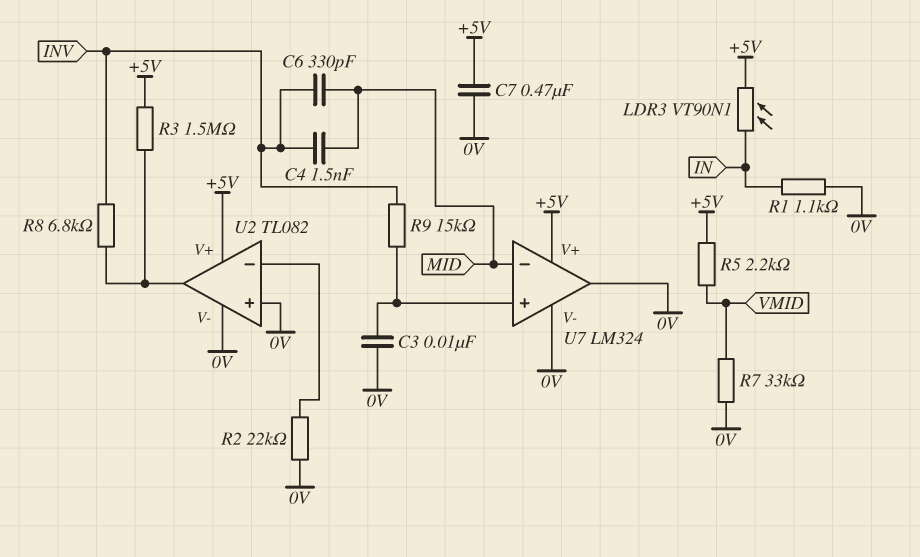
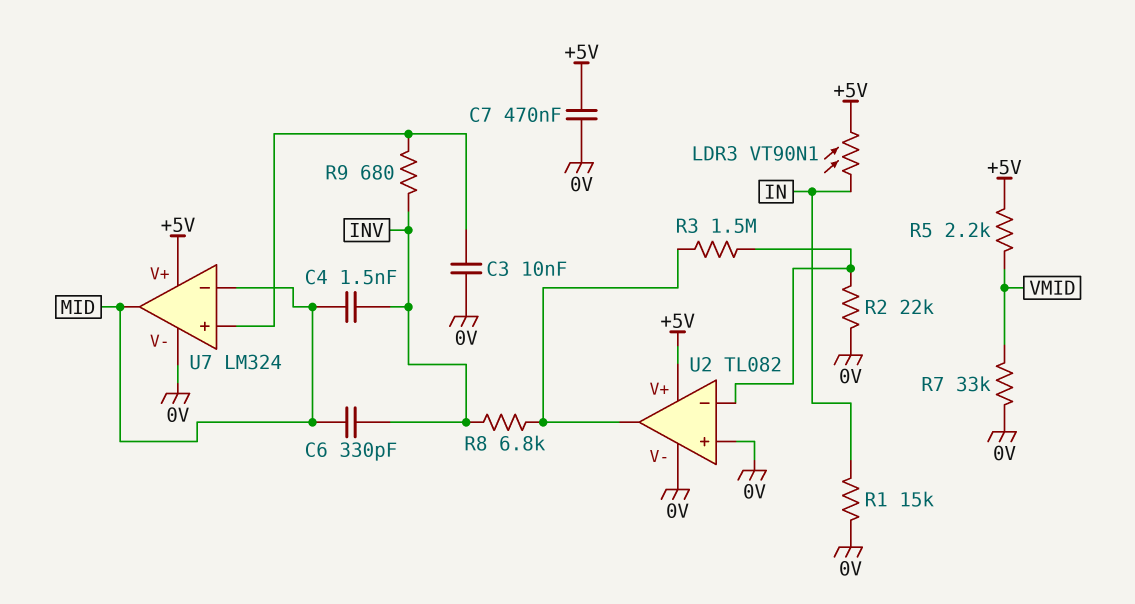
R1: 1.1k (0V, IN) -> 15k (0V, IN)
R3: 1.5M (+5V, U2/out) -> 1.5M (U2/in-, U2/out)
R9: 15k (INV, U7/in+) -> 680 (INV, U7/in+)
U7 pin out: 0V -> MID

